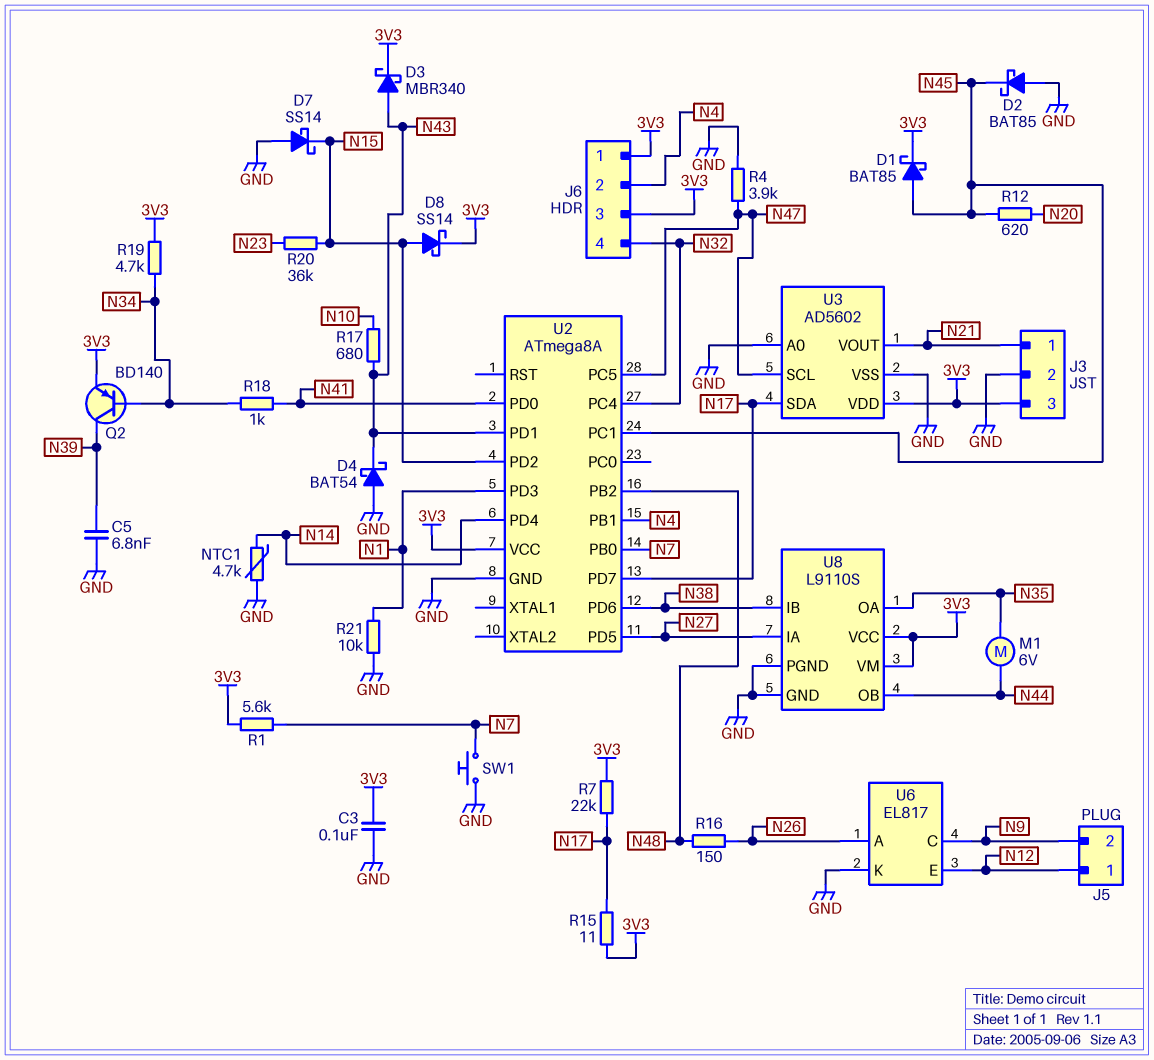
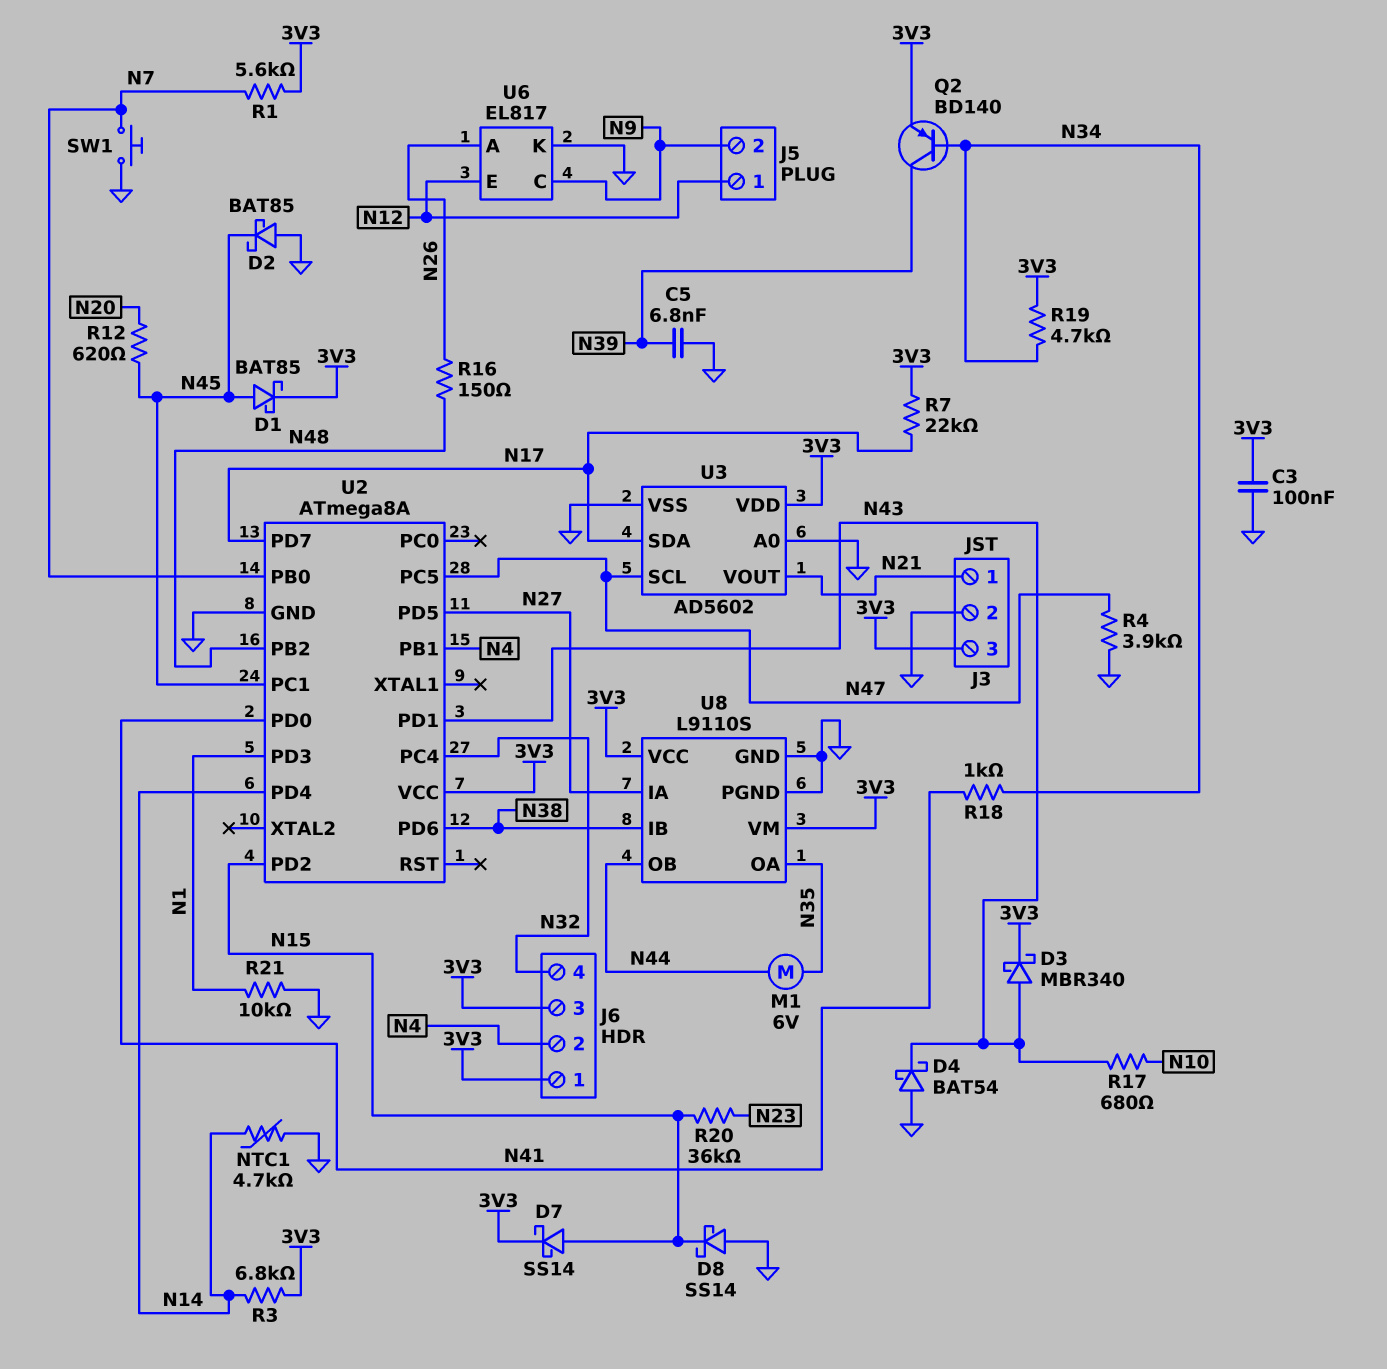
D7: schottky SS14 (A GND, K N15) -> schottky SS14 (A N15, K 3V3)
D8: schottky SS14 (A N15, K 3V3) -> schottky SS14 (A GND, K N15)
R3: none -> 6.8k (3V3, N14)
R15: 11 (3V3, N17) -> none

